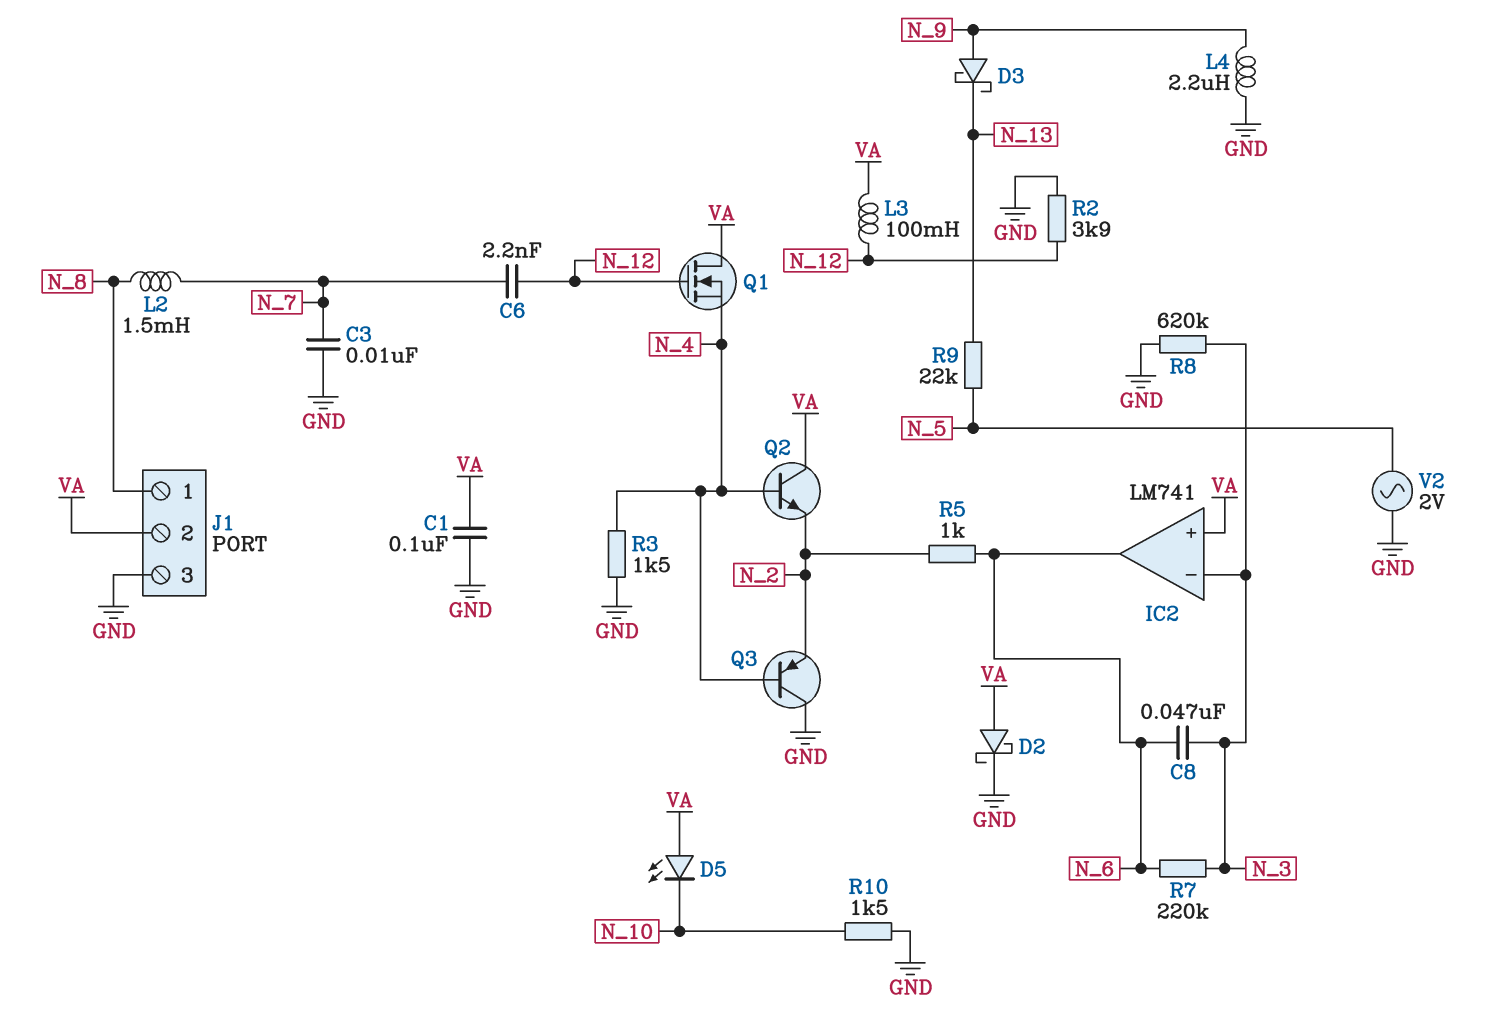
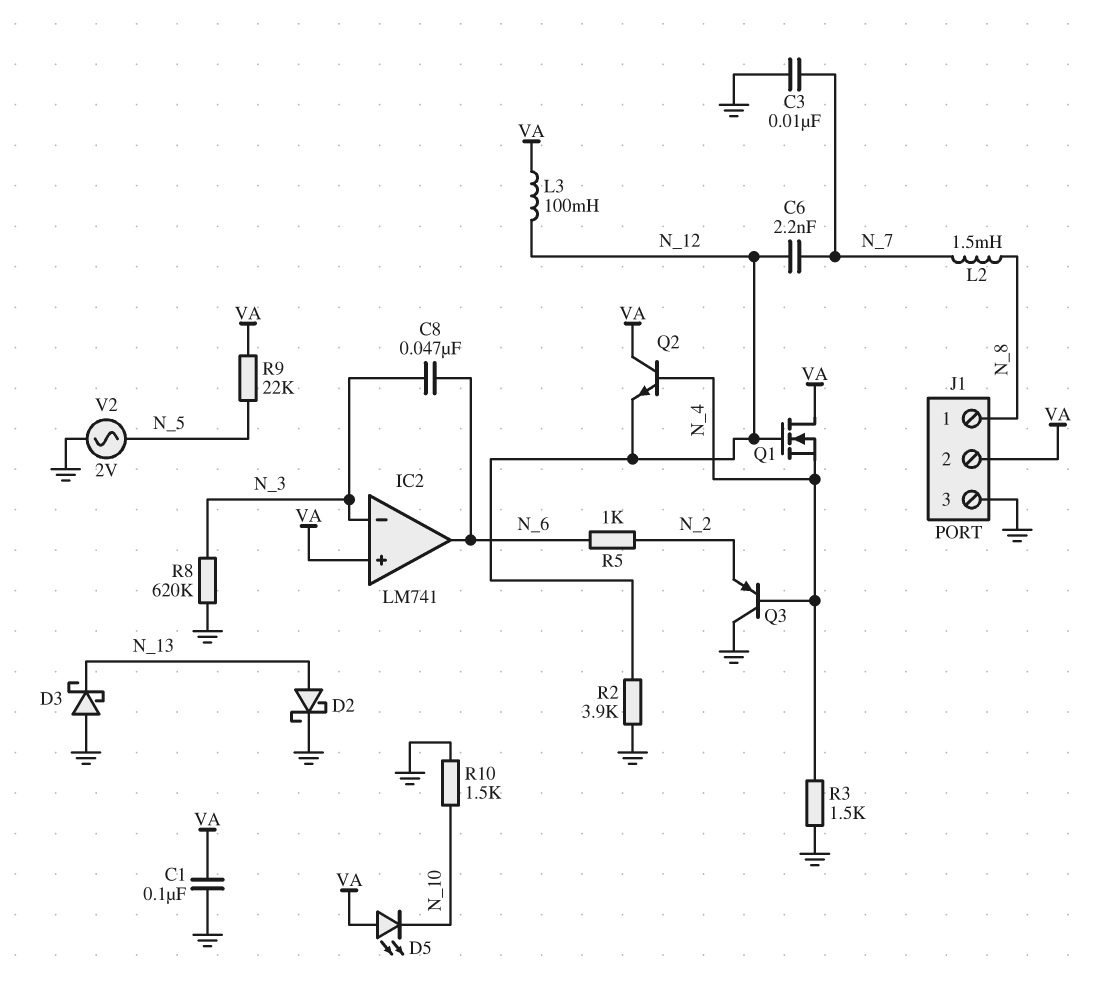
D2: schottky (A VA, K GND) -> schottky (A N_13, K GND)
D3: schottky (A N_9, K N_13) -> schottky (A GND, K N_13)
L4: 2.2uH (GND, N_9) -> none
Q2: NPN (B N_4, C VA, E N_2) -> NPN (B N_4, C VA, E N_12)
R7: 220k (N_3, N_6) -> none
R9: 22k (N_5, N_13) -> 22k (N_5, VA)

